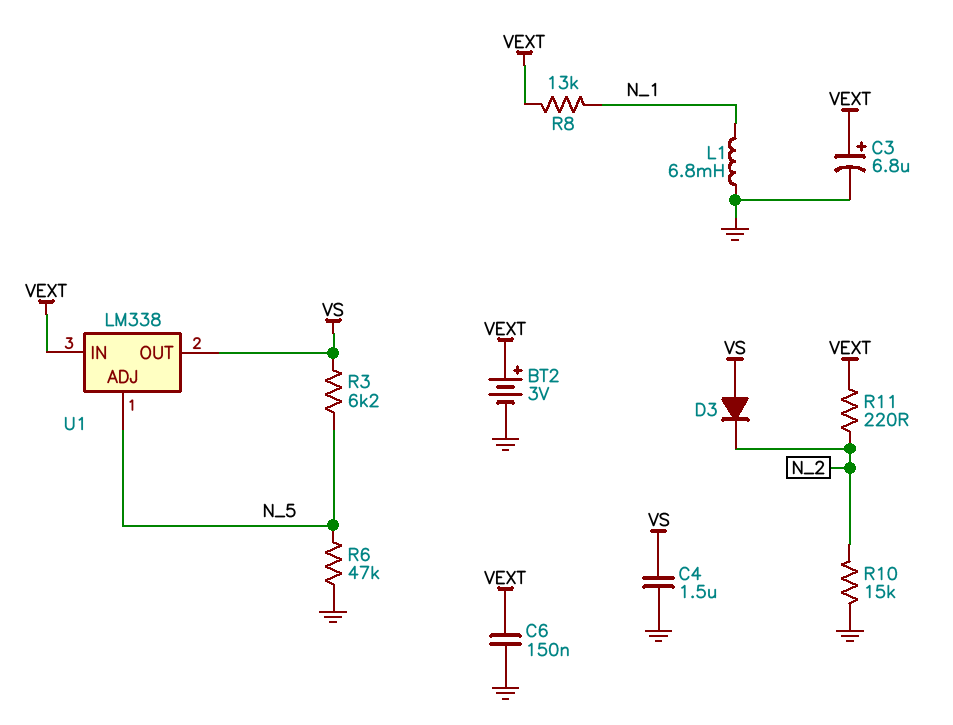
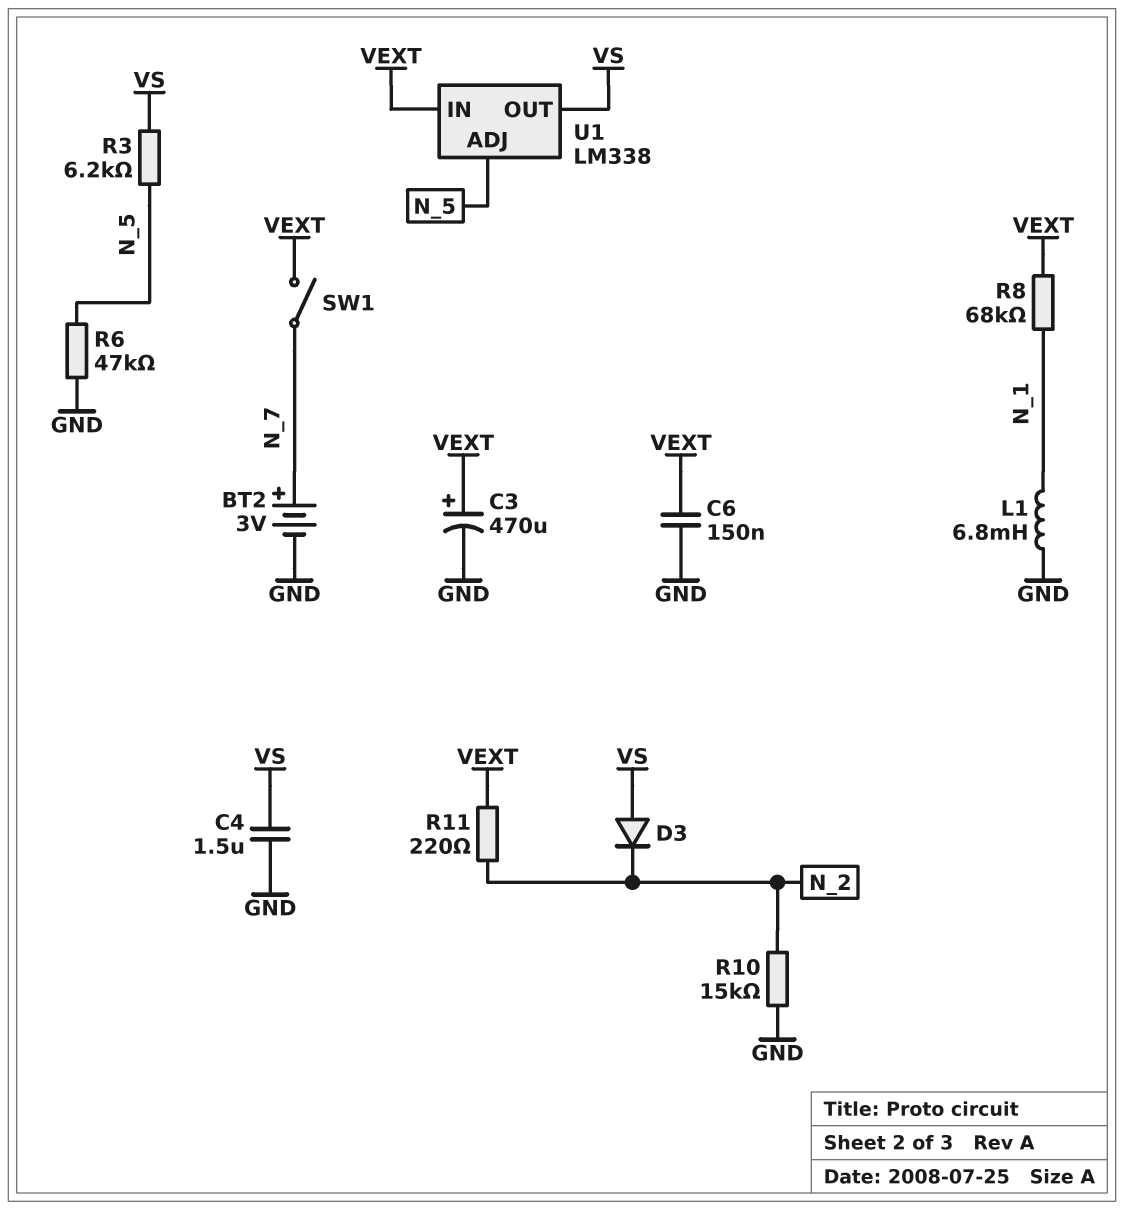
BT2: 3V (plus VEXT, minus GND) -> 3V (plus N_7, minus GND)
C3: 6.8uF (plus VEXT, minus GND) -> 470uF (plus VEXT, minus GND)
R8: 13k (N_1, VEXT) -> 68k (N_1, VEXT)
SW1: none -> switch (N_7, VEXT)

